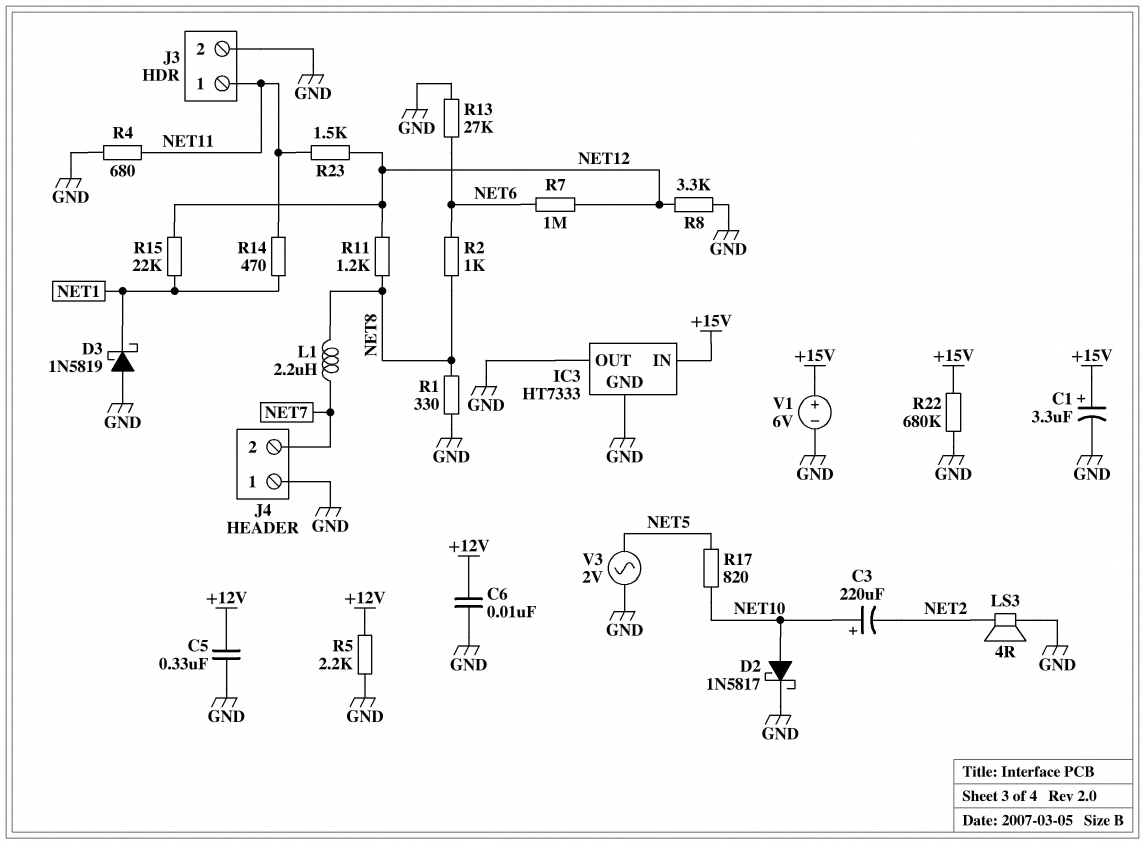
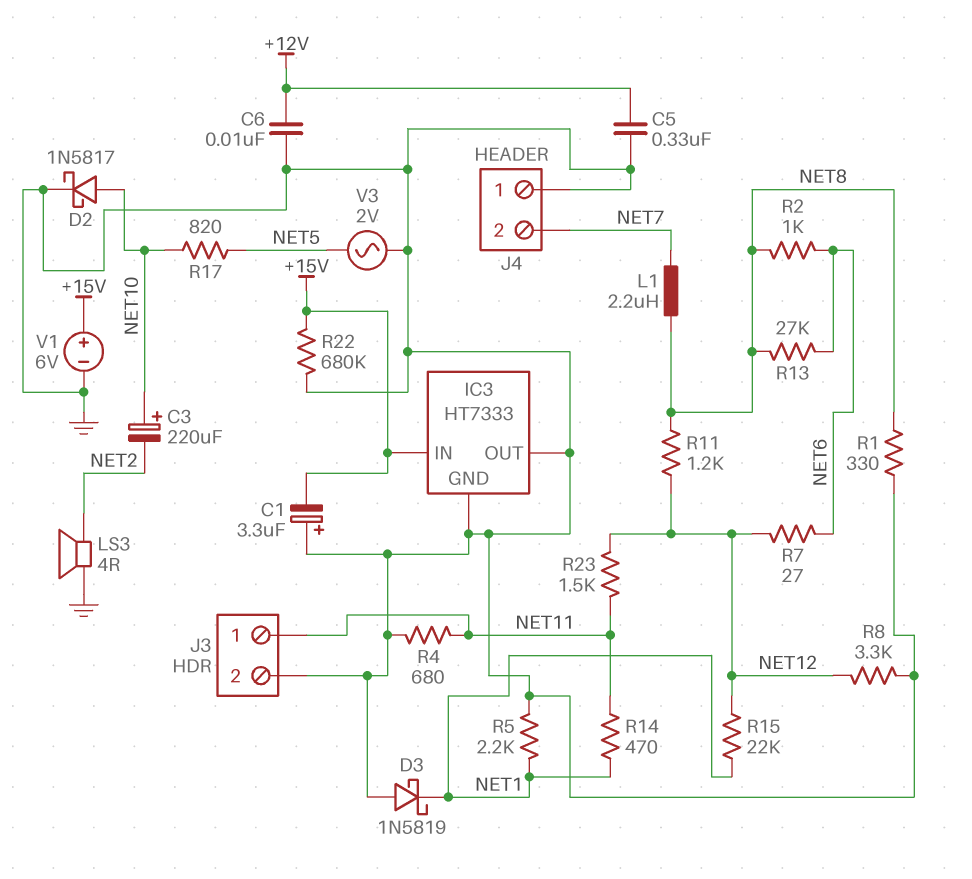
C1: 3.3uF (plus +15V, minus GND) -> 3.3uF (plus GND, minus +15V)
R5: 2.2k (+12V, GND) -> 2.2k (GND, NET1)
R7: 1M (NET6, NET12) -> 27 (NET6, NET12)
R13: 27k (GND, NET6) -> 27k (NET6, NET8)

